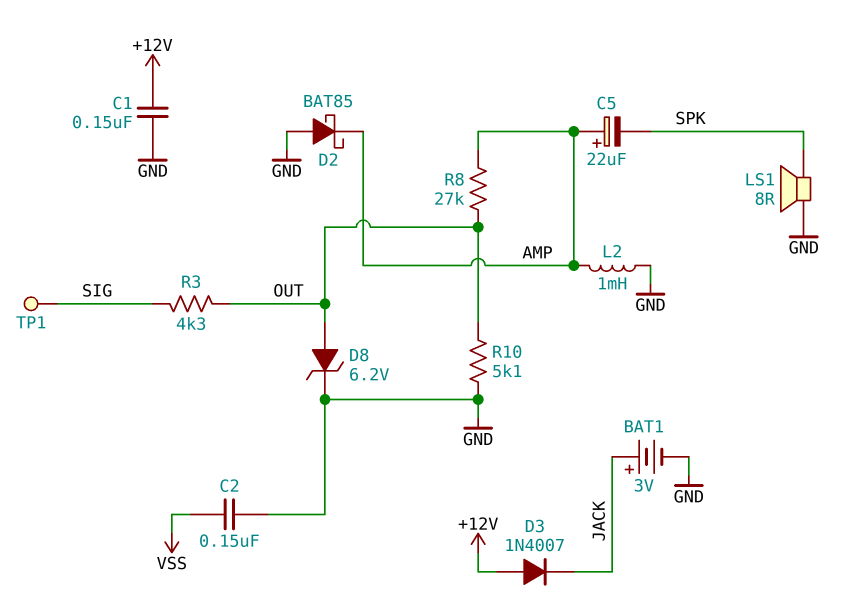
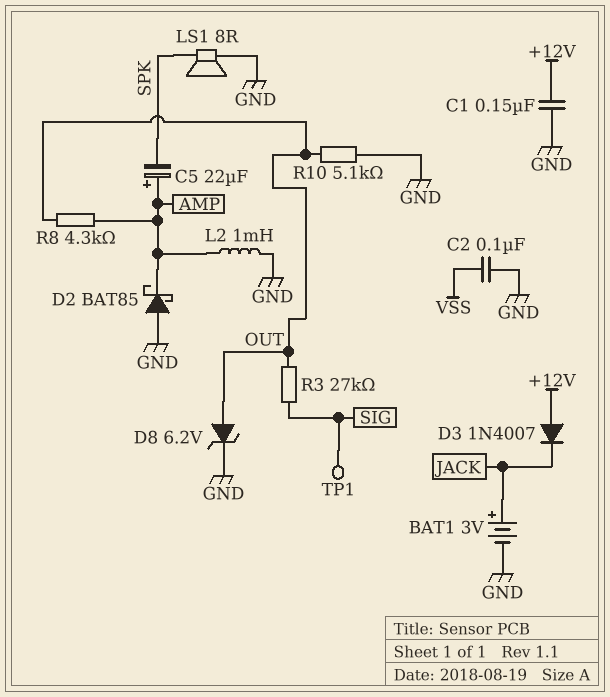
C2: 150nF (GND, VSS) -> 100nF (GND, VSS)
R3: 4.3k (OUT, SIG) -> 27k (OUT, SIG)
R8: 27k (AMP, OUT) -> 4.3k (AMP, OUT)

